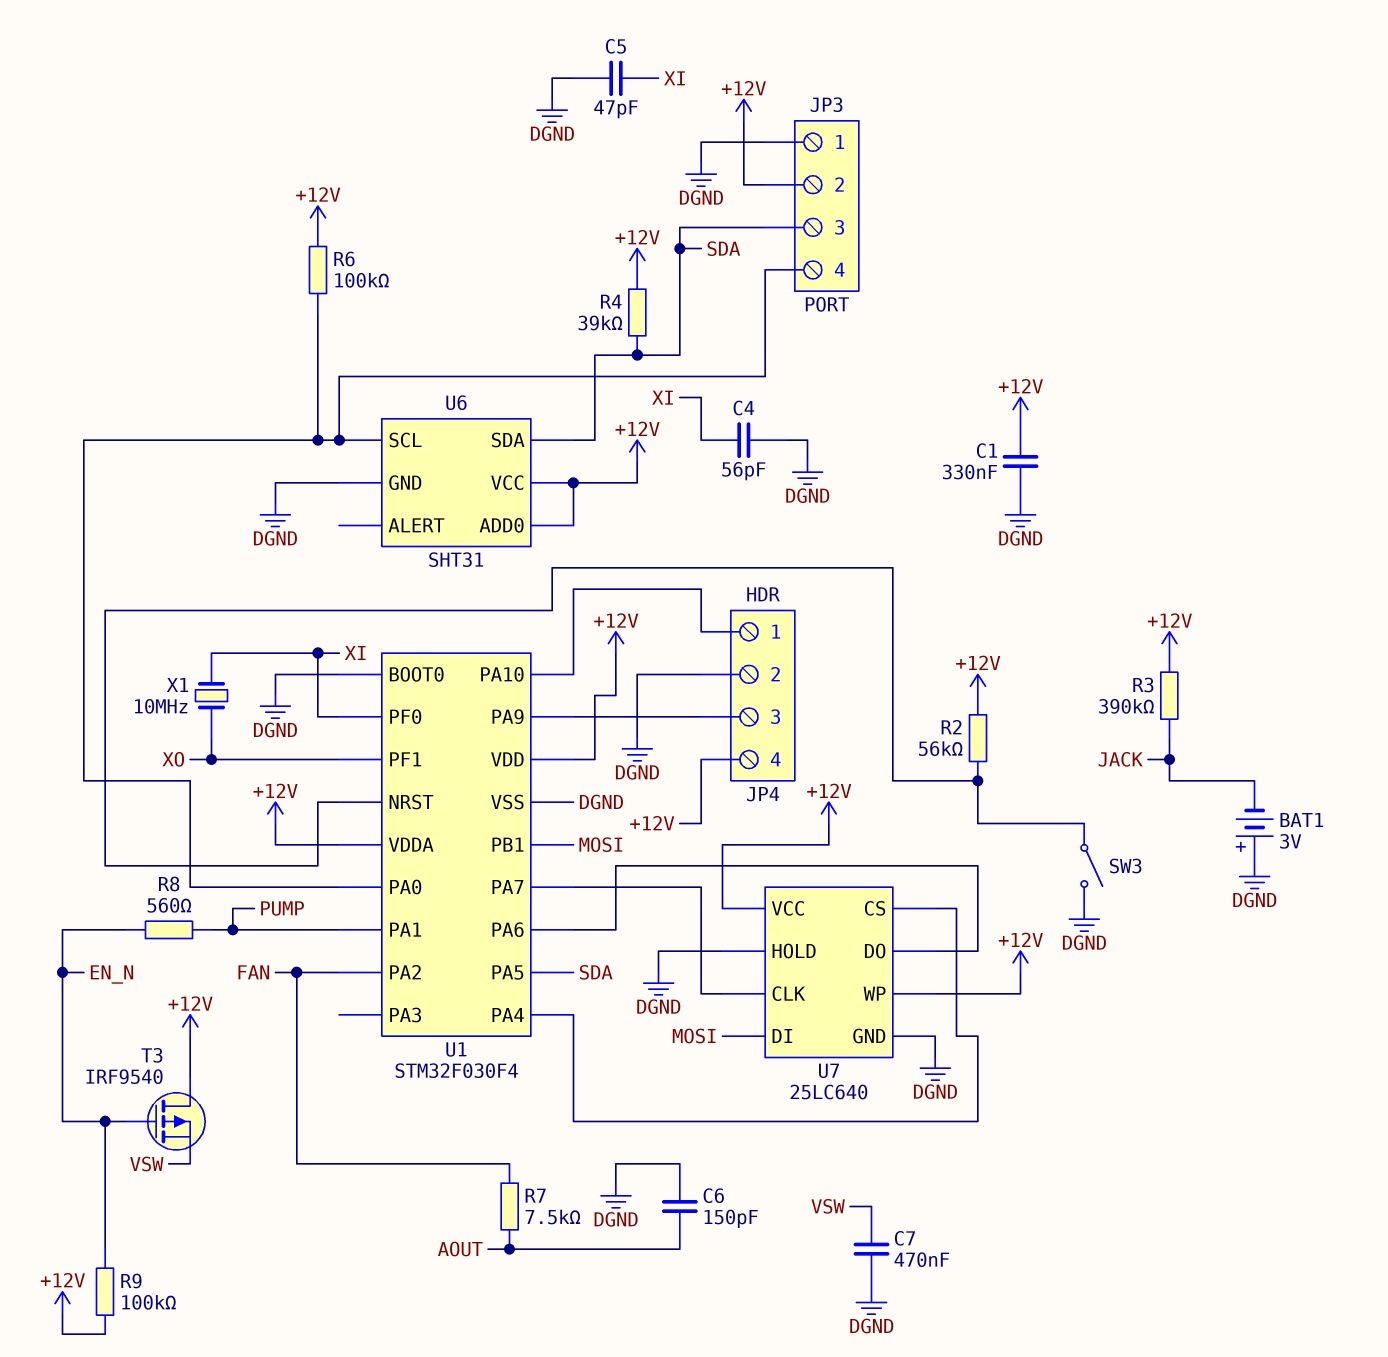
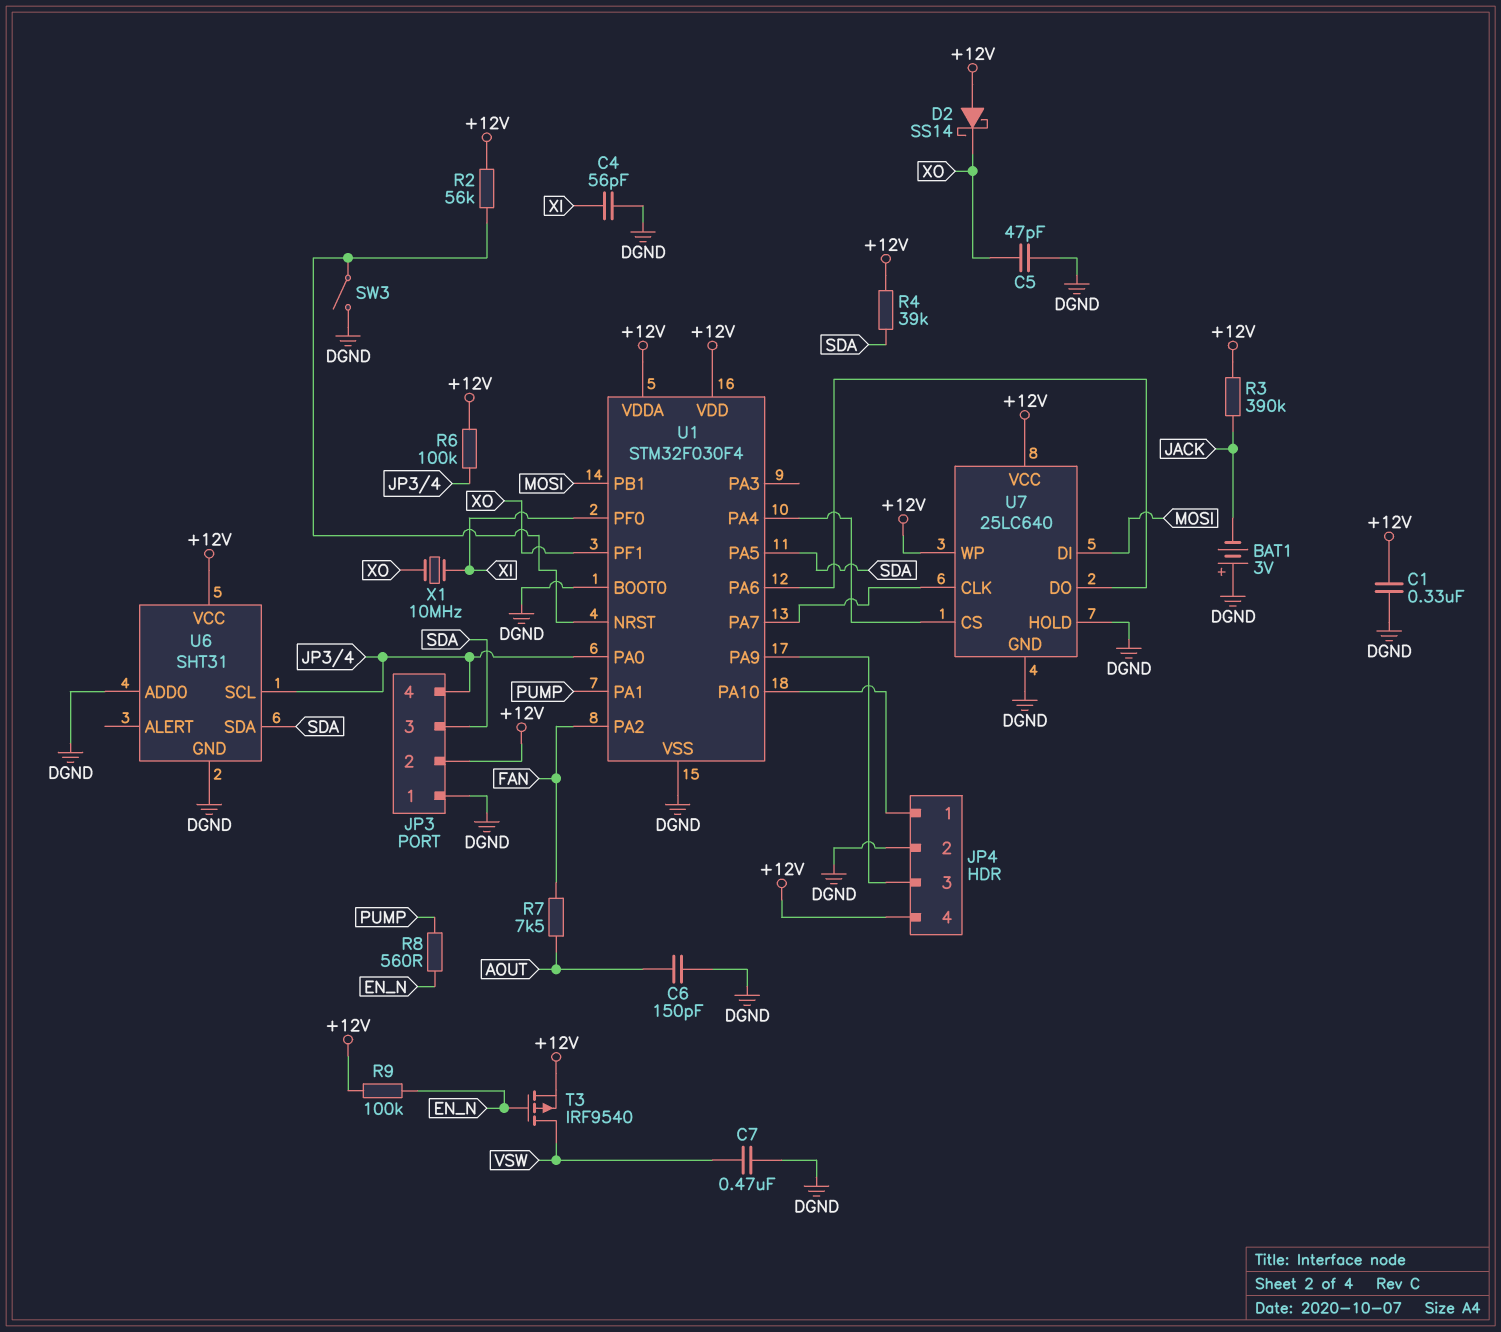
C5: 47pF (DGND, XI) -> 47pF (DGND, XO)
D2: none -> schottky SS14 (A +12V, K XO)
T3: PMOS IRF9540 (G EN_N, D +12V, S VSW) -> PMOS IRF9540 (G EN_N, D VSW, S +12V)
U6 pin ADD0: +12V -> DGND

